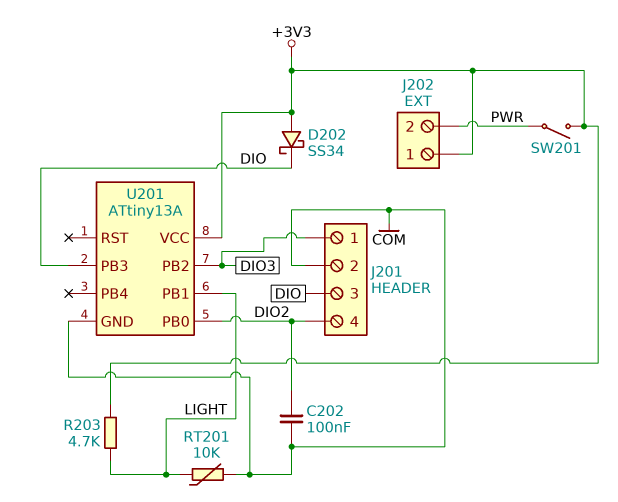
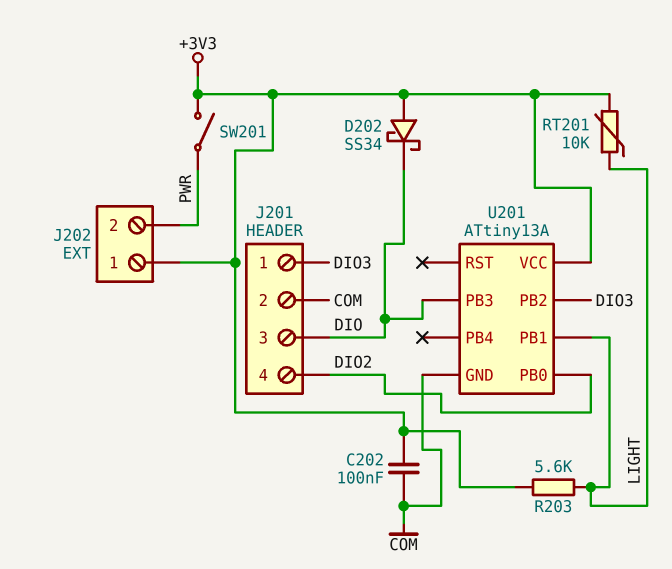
C202: 100nF (COM, DIO2) -> 100nF (+3V3, COM)
R203: 4.7k (+3V3, LIGHT) -> 5.6k (+3V3, LIGHT)
RT201: 10k (COM, LIGHT) -> 10k (+3V3, LIGHT)

